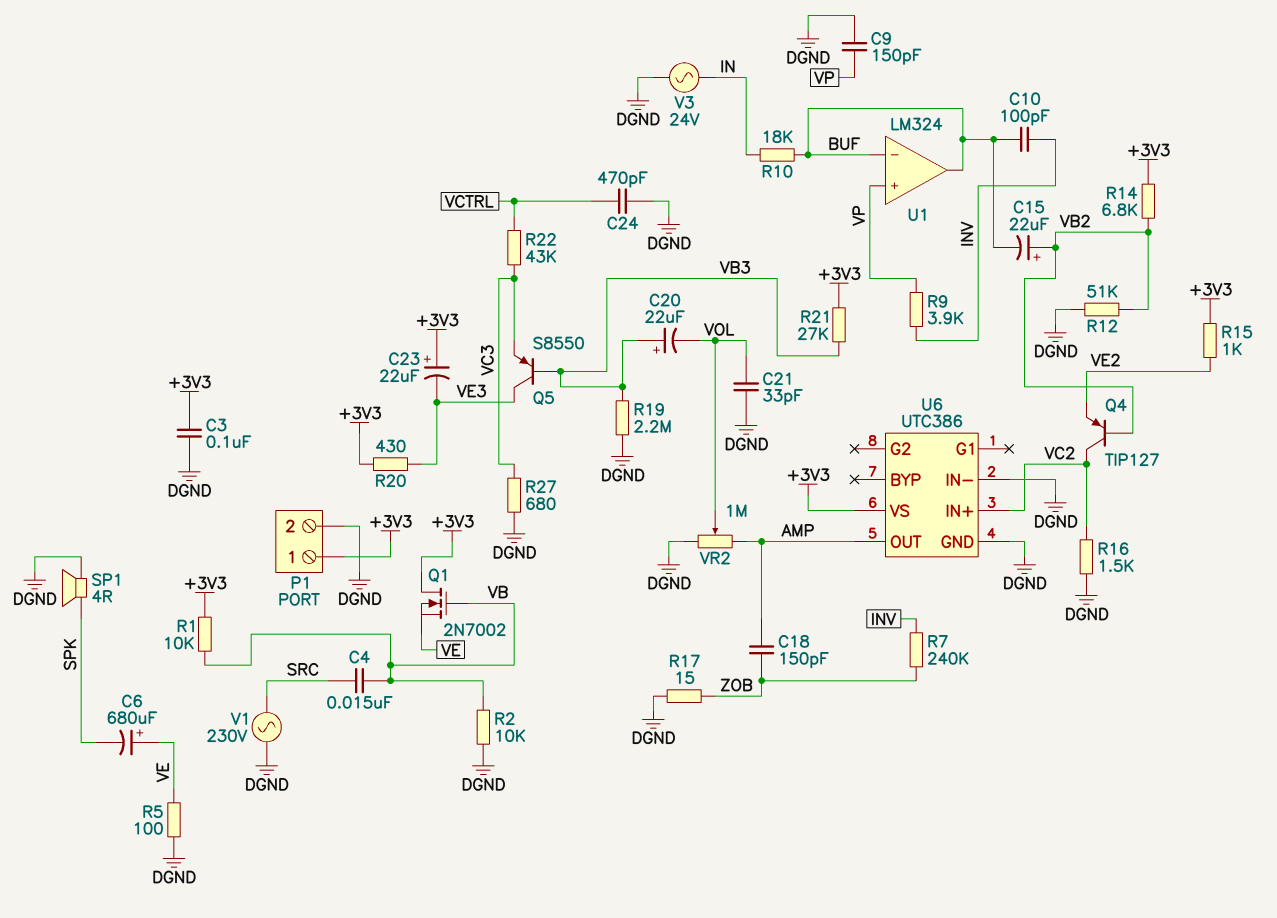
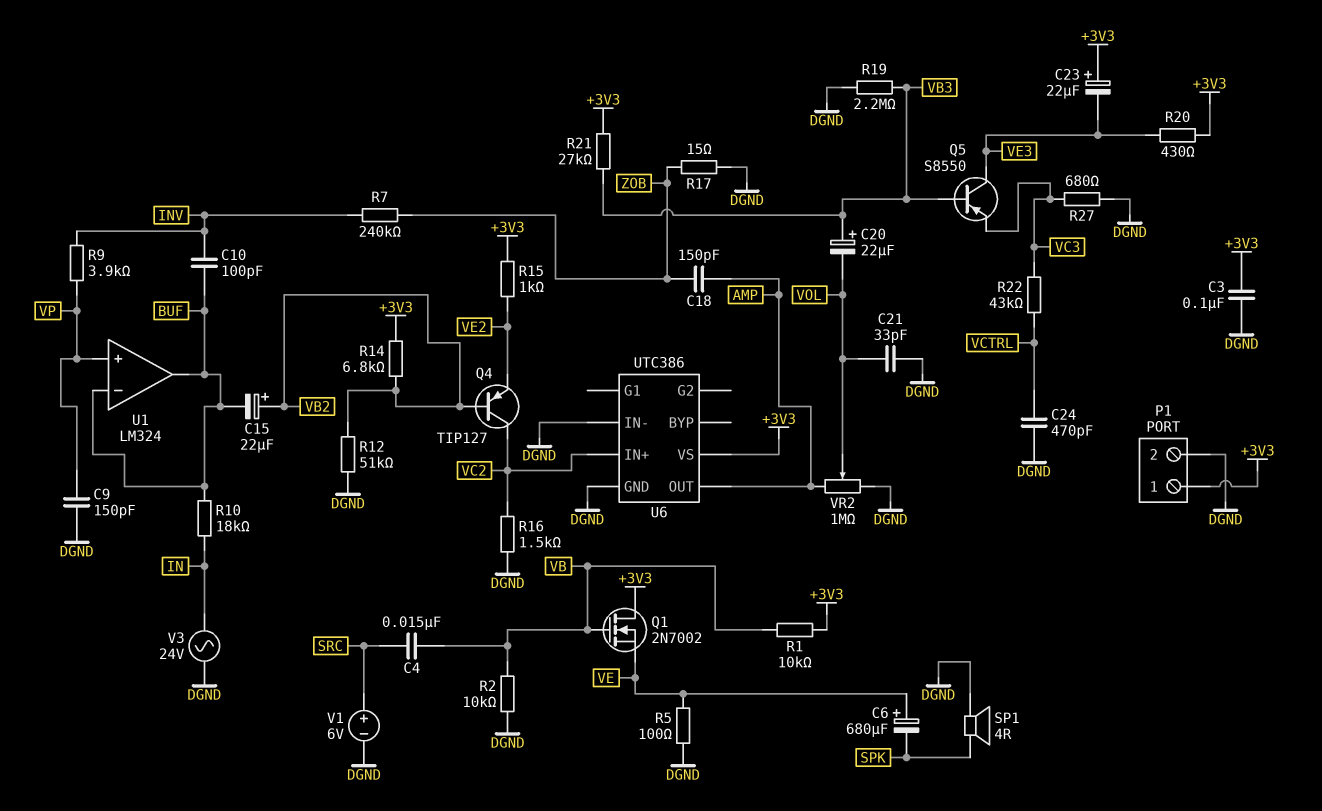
V1: AC 230V (DGND, SRC) -> 6V (plus SRC, minus DGND)

